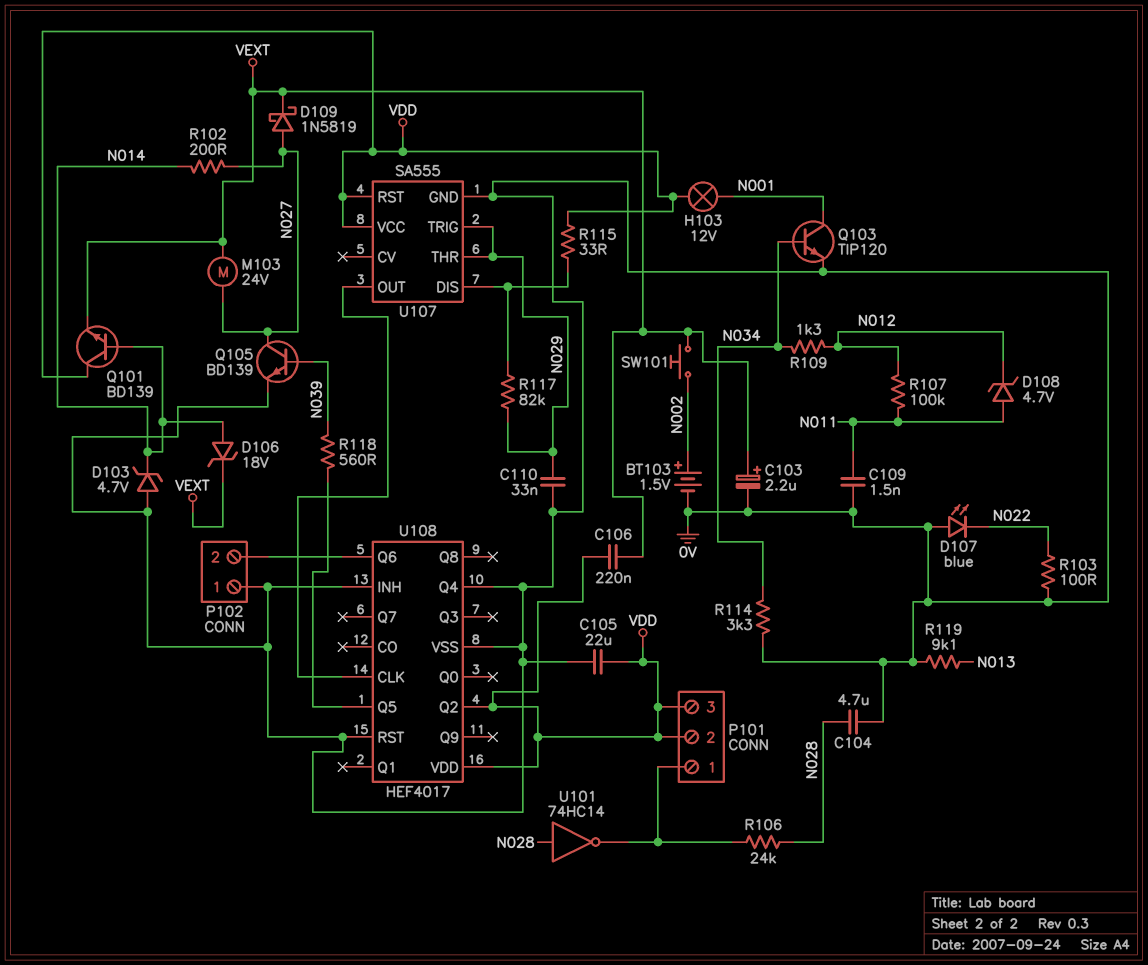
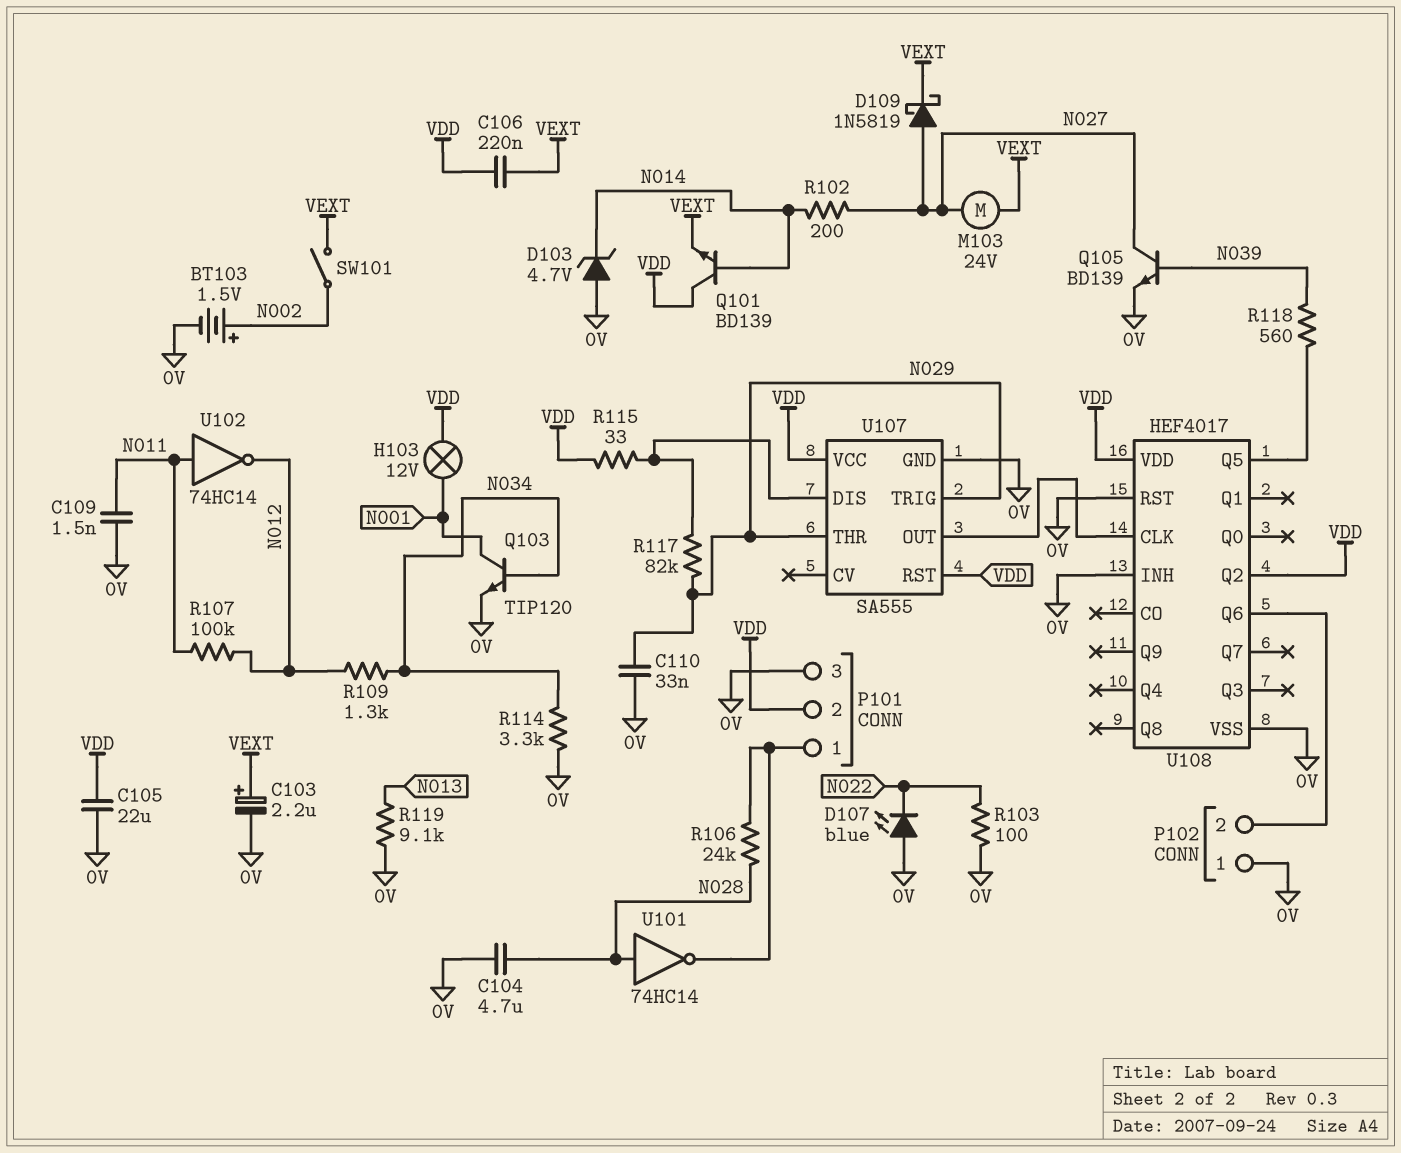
D106: zener 18V (A N014, K VEXT) -> none
D108: zener 4.7V (A N011, K N012) -> none
P101 pin 3: VDD -> 0V
SW101: button (N002, VEXT) -> switch (N002, VEXT)
U102: none -> NOT 74HC14 (in N011, out N012)
U108 pin Q4: 0V -> none

